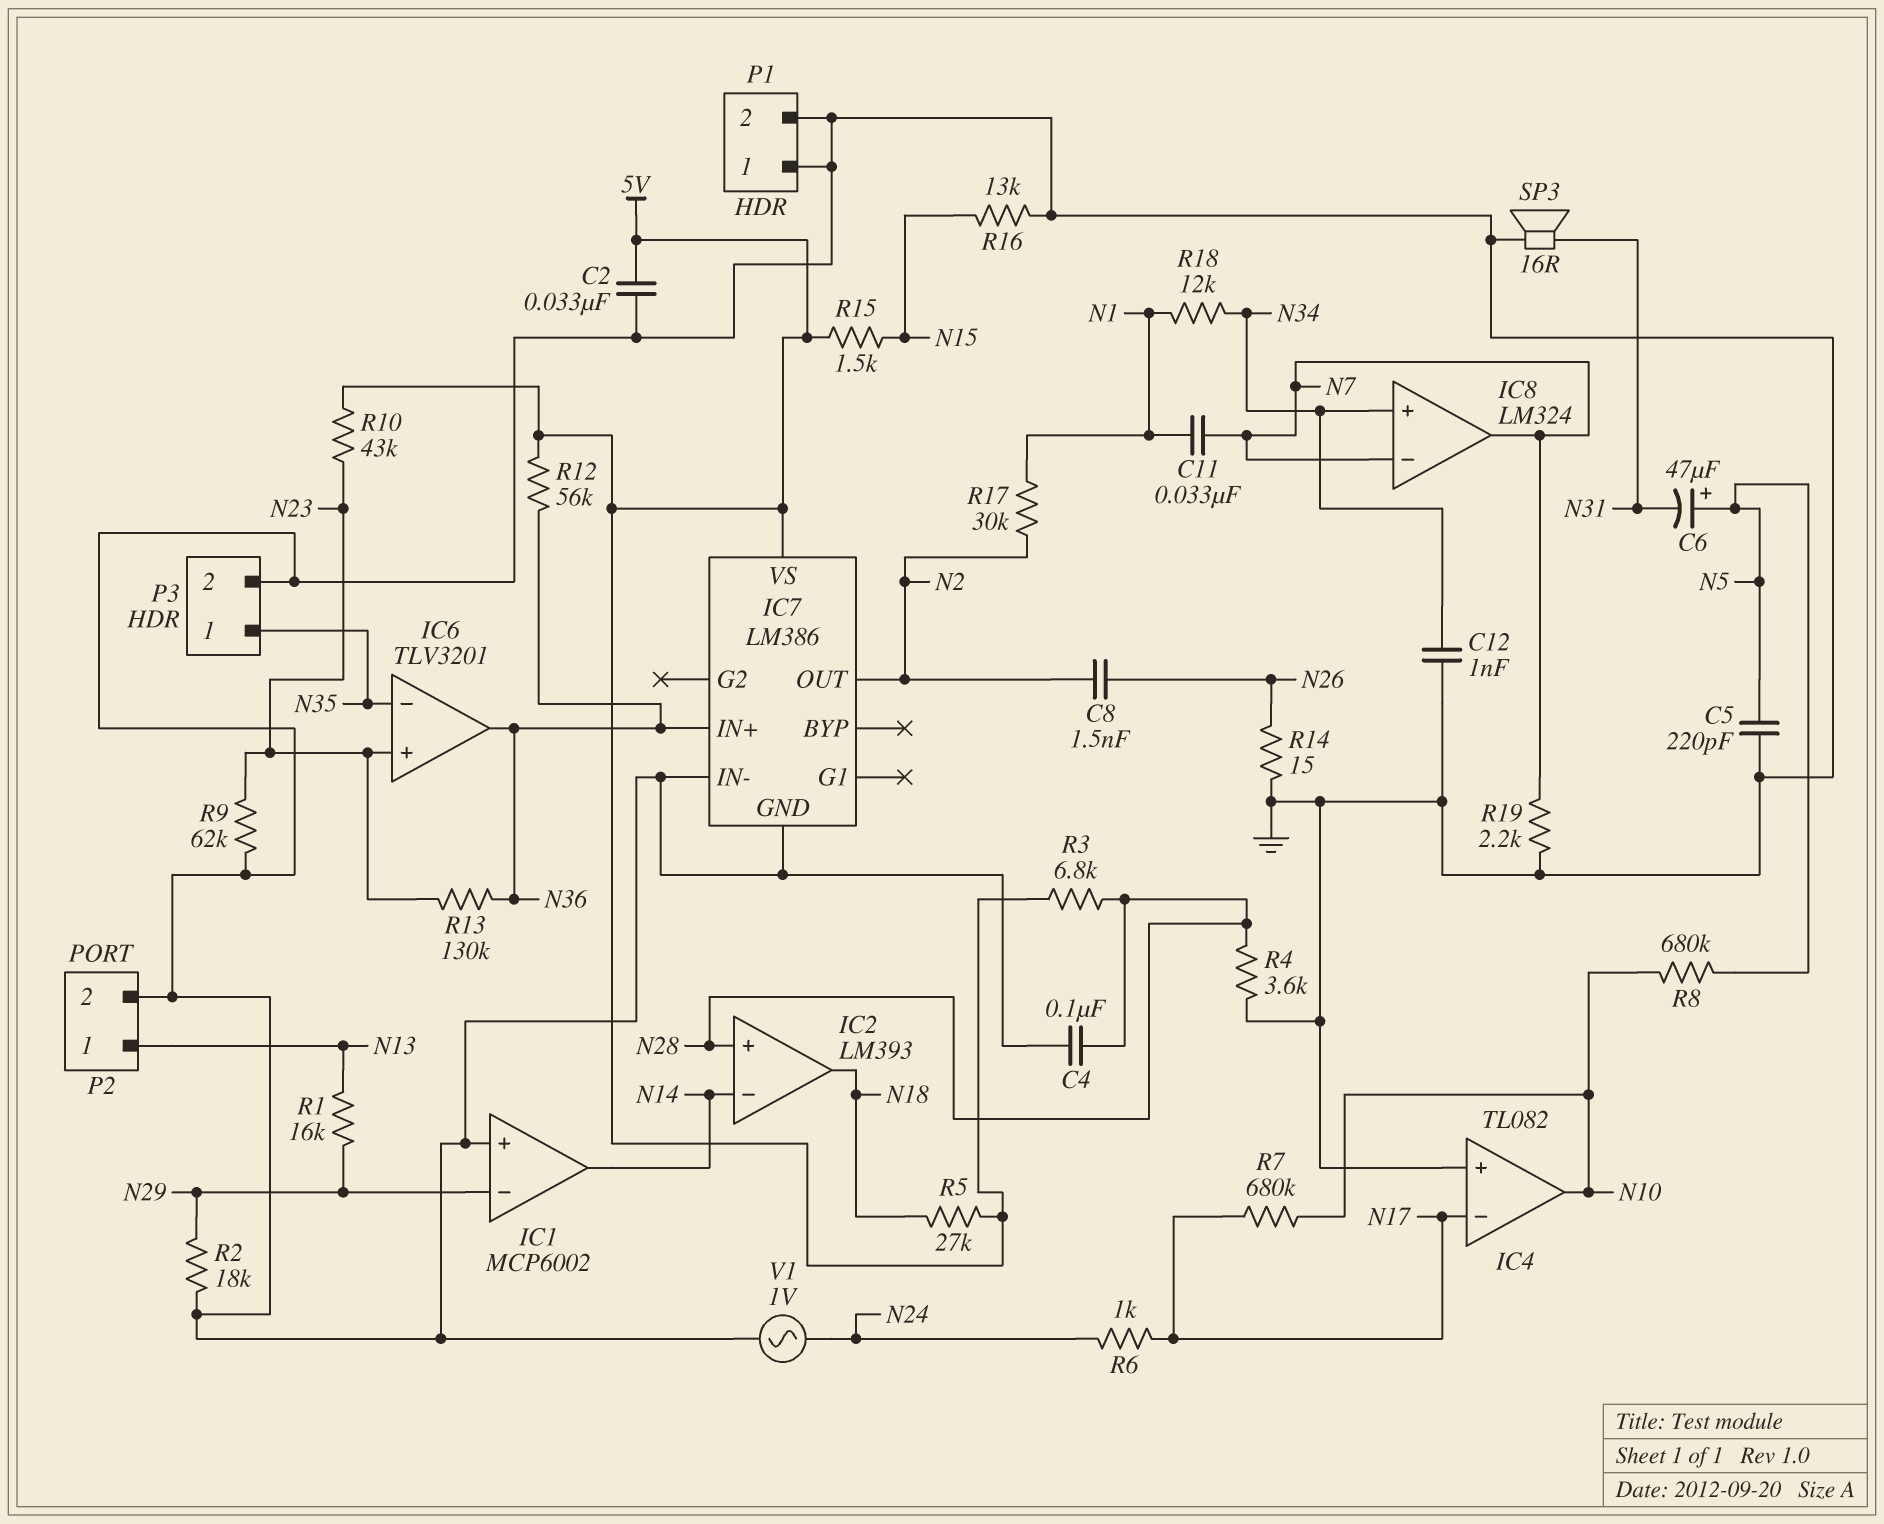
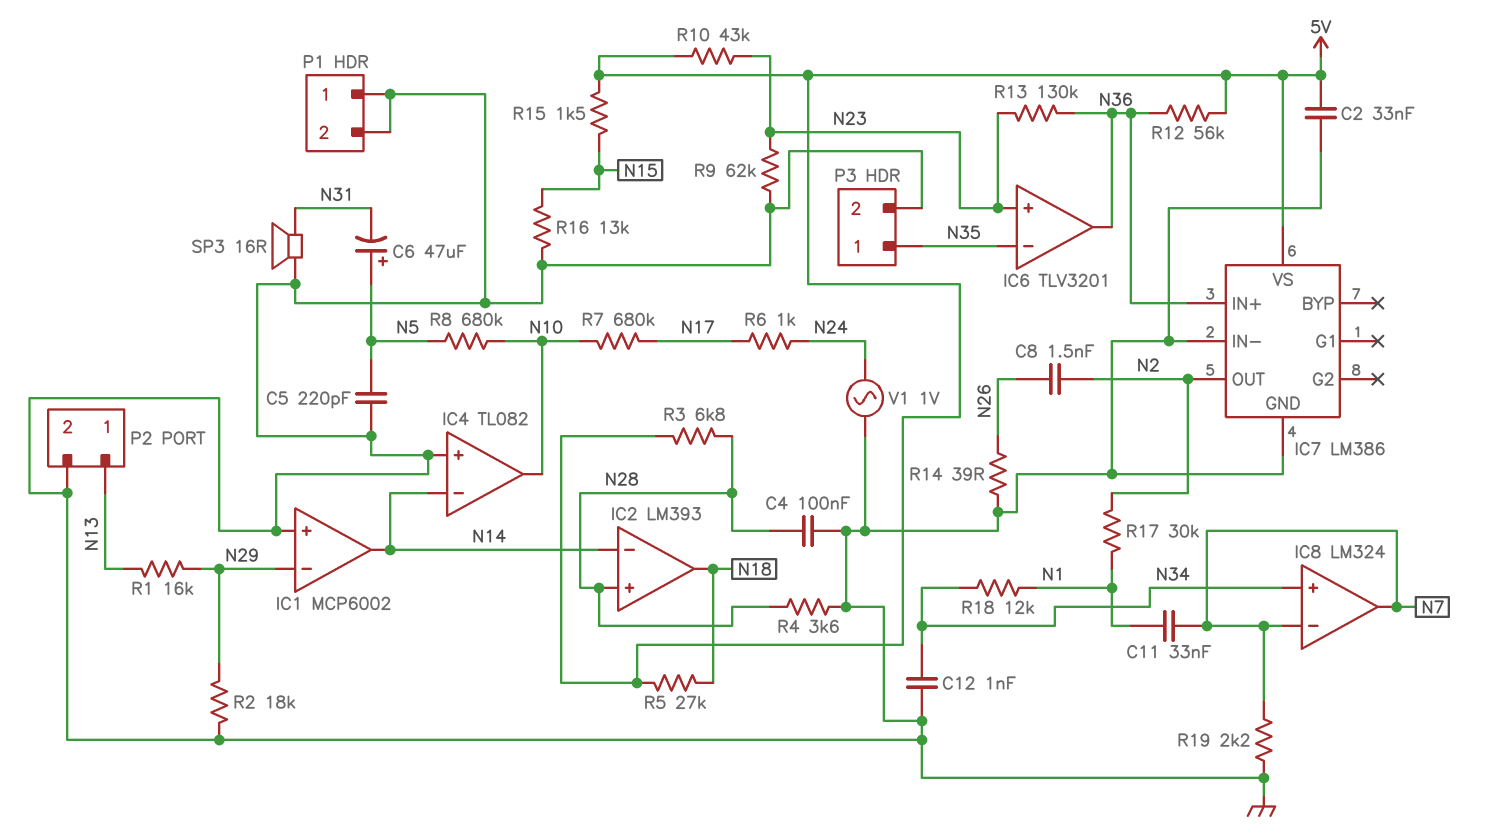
IC4 pin in-: N17 -> N14
R14: 15 (GND, N26) -> 39 (GND, N26)

